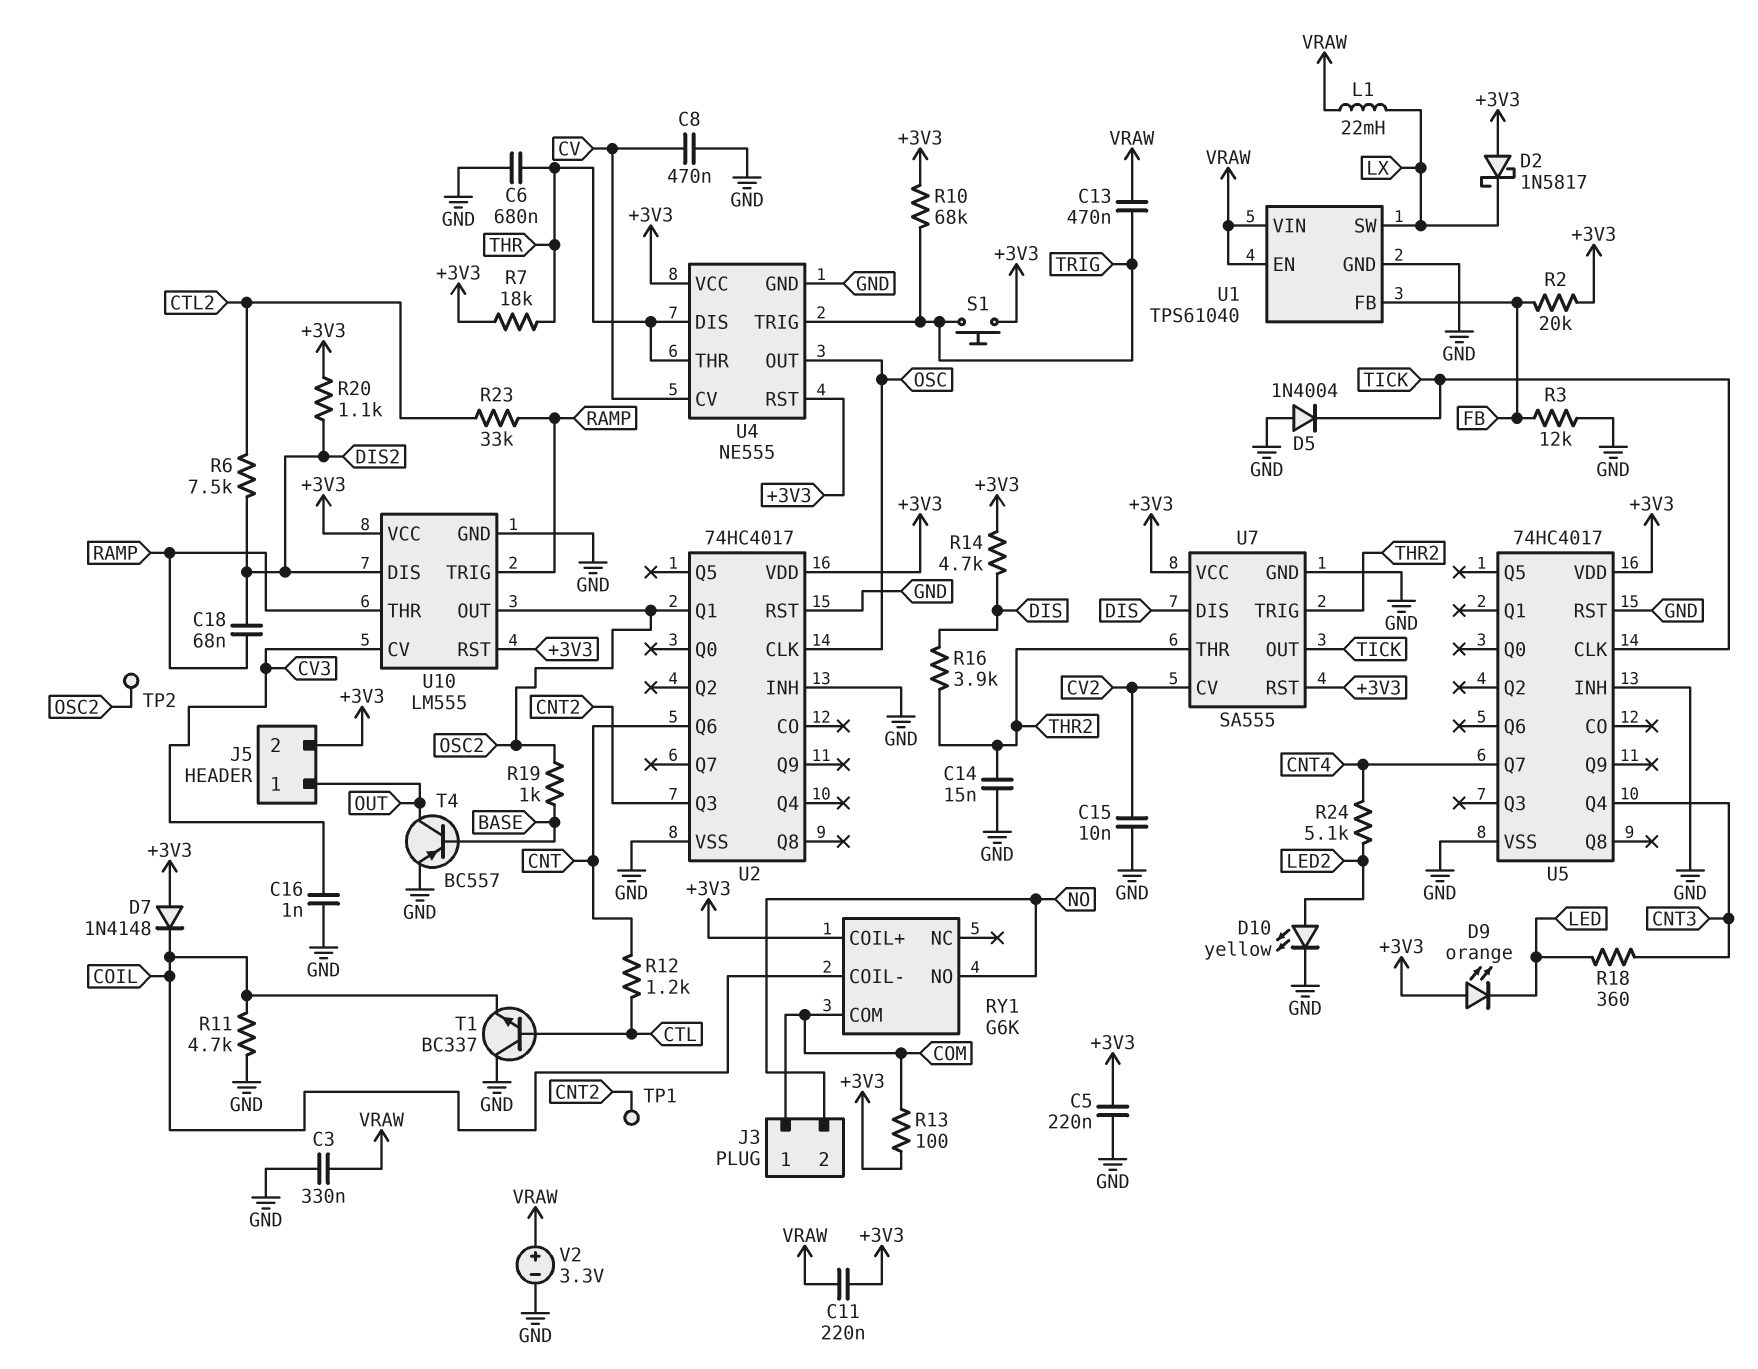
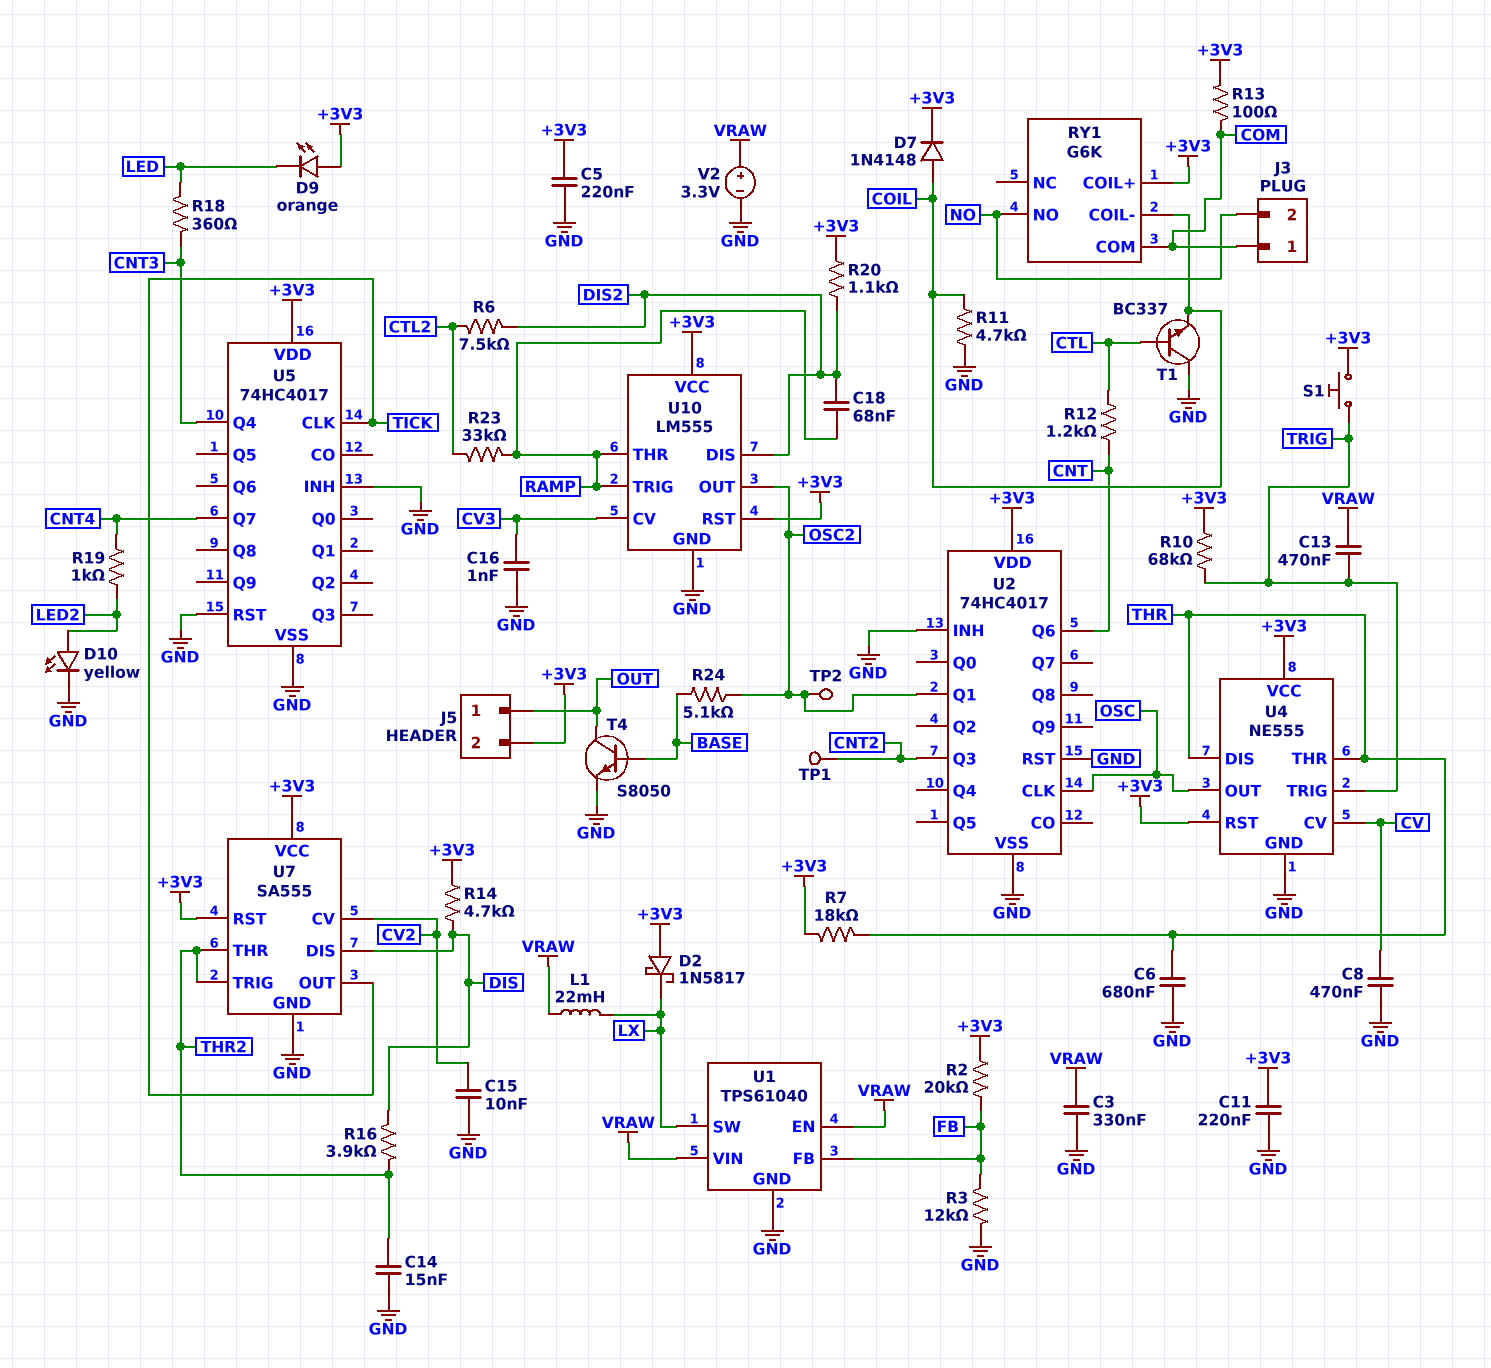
C11: 220nF (+3V3, VRAW) -> 220nF (+3V3, GND)
D5: diode 1N4004 (A GND, K TICK) -> none
D7: diode 1N4148 (A +3V3, K COIL) -> diode 1N4148 (A COIL, K +3V3)
R19: 1k (BASE, OSC2) -> 1k (CNT4, LED2)
R24: 5.1k (CNT4, LED2) -> 5.1k (BASE, OSC2)
T4: PNP BC557 (B BASE, C OUT, E GND) -> NPN S8050 (B BASE, C OUT, E GND)

